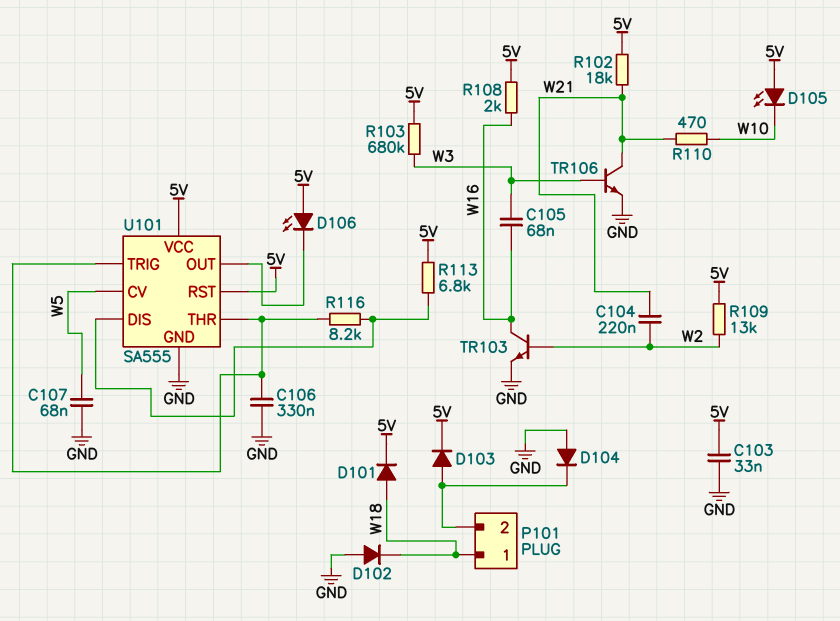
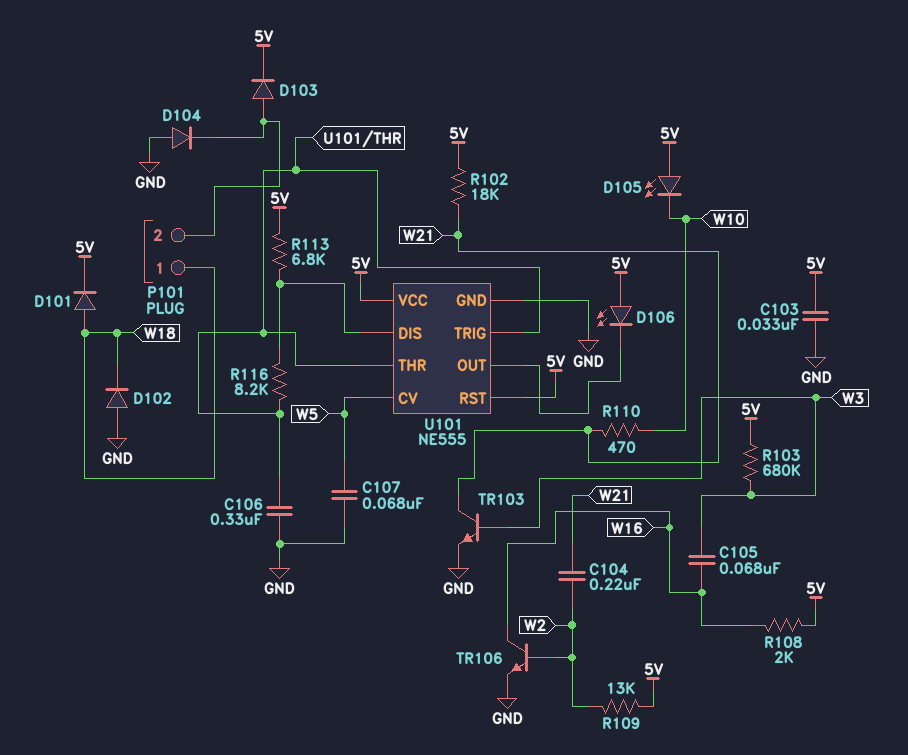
TR103: NPN (B W2, C W16, E GND) -> NPN (B W3, C W21, E GND)
TR106: NPN (B W3, C W21, E GND) -> NPN (B W2, C W16, E GND)
U101: SA555 -> NE555

